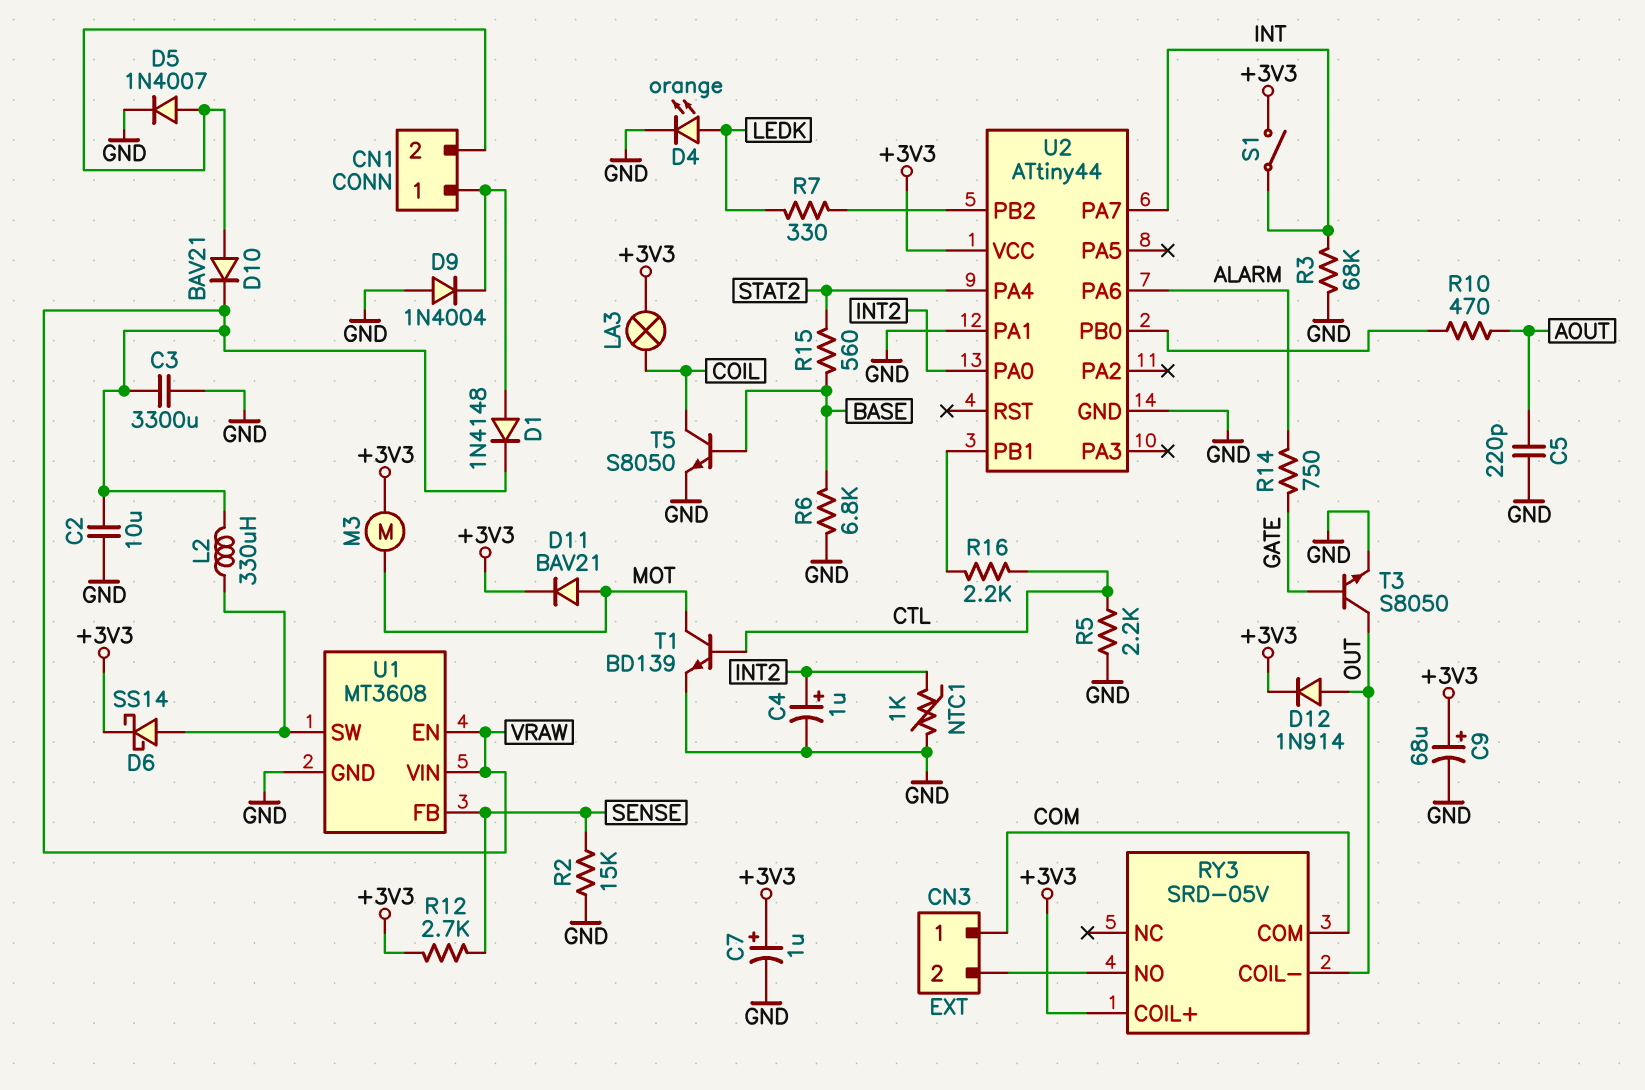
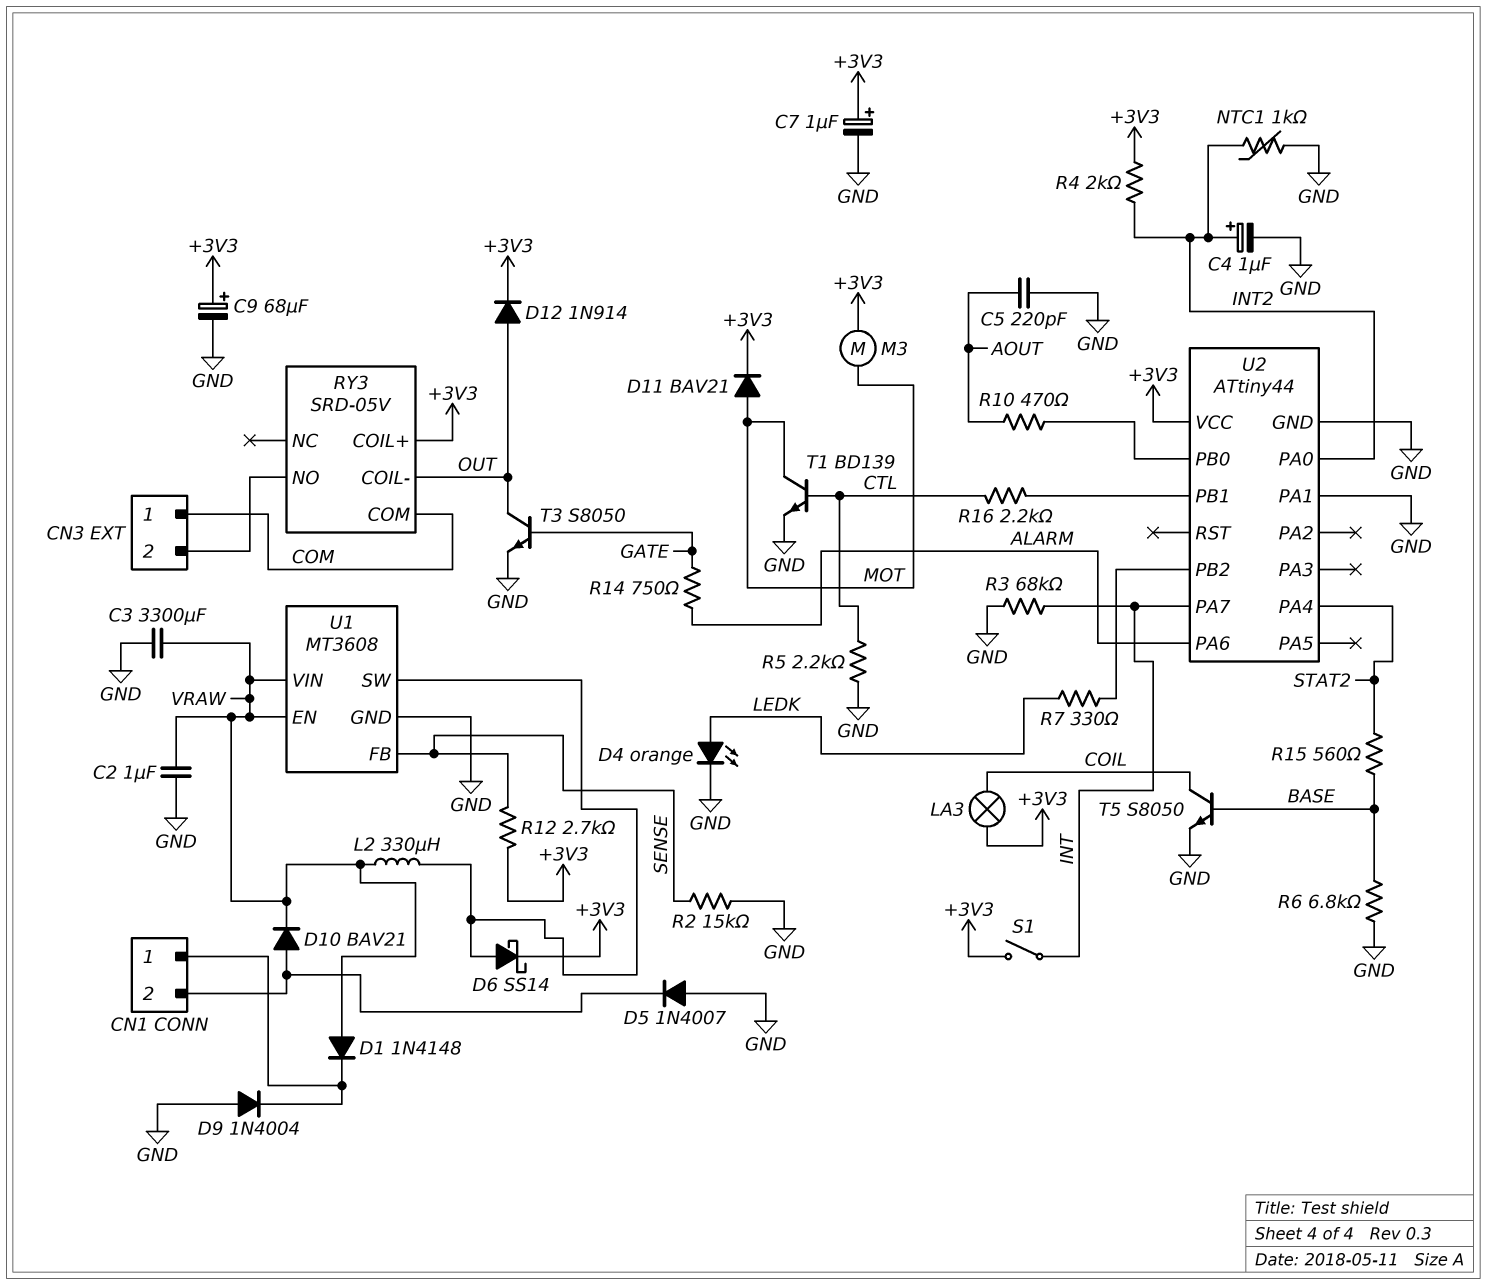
C2: 10uF (GND, VRAW) -> 1uF (GND, VRAW)
D1: diode 1N4148 (A CN1/1, K VRAW) -> diode 1N4148 (A VRAW, K CN1/1)
D5: diode 1N4007 (A CN1/2, K GND) -> diode 1N4007 (A GND, K CN1/2)
R4: none -> 2k (+3V3, INT2)

